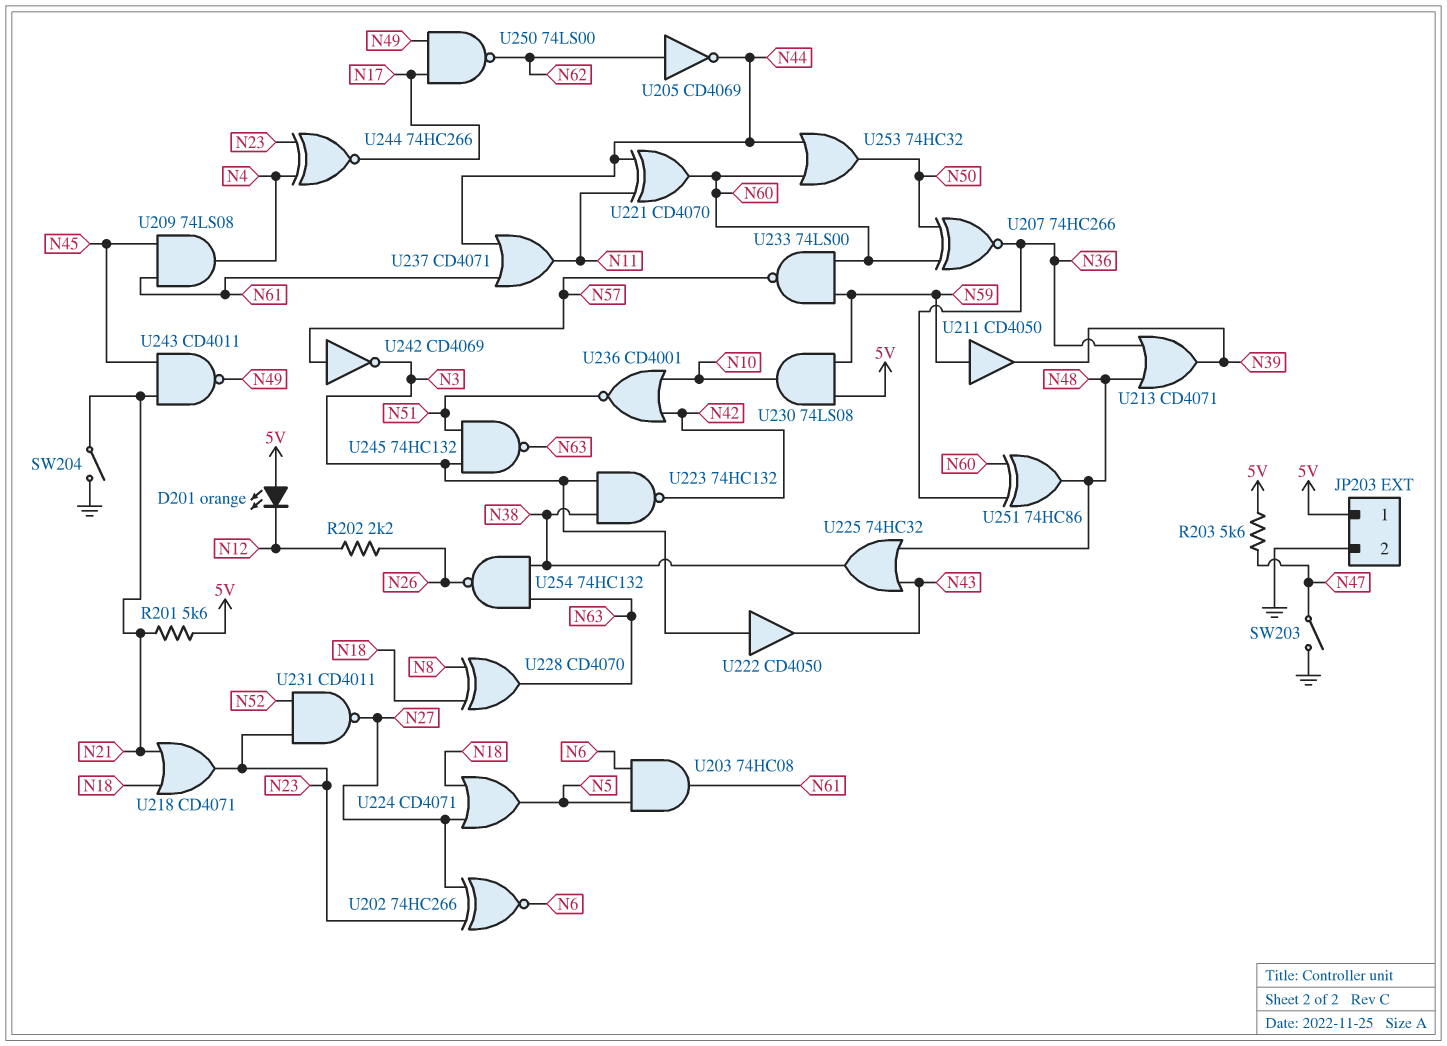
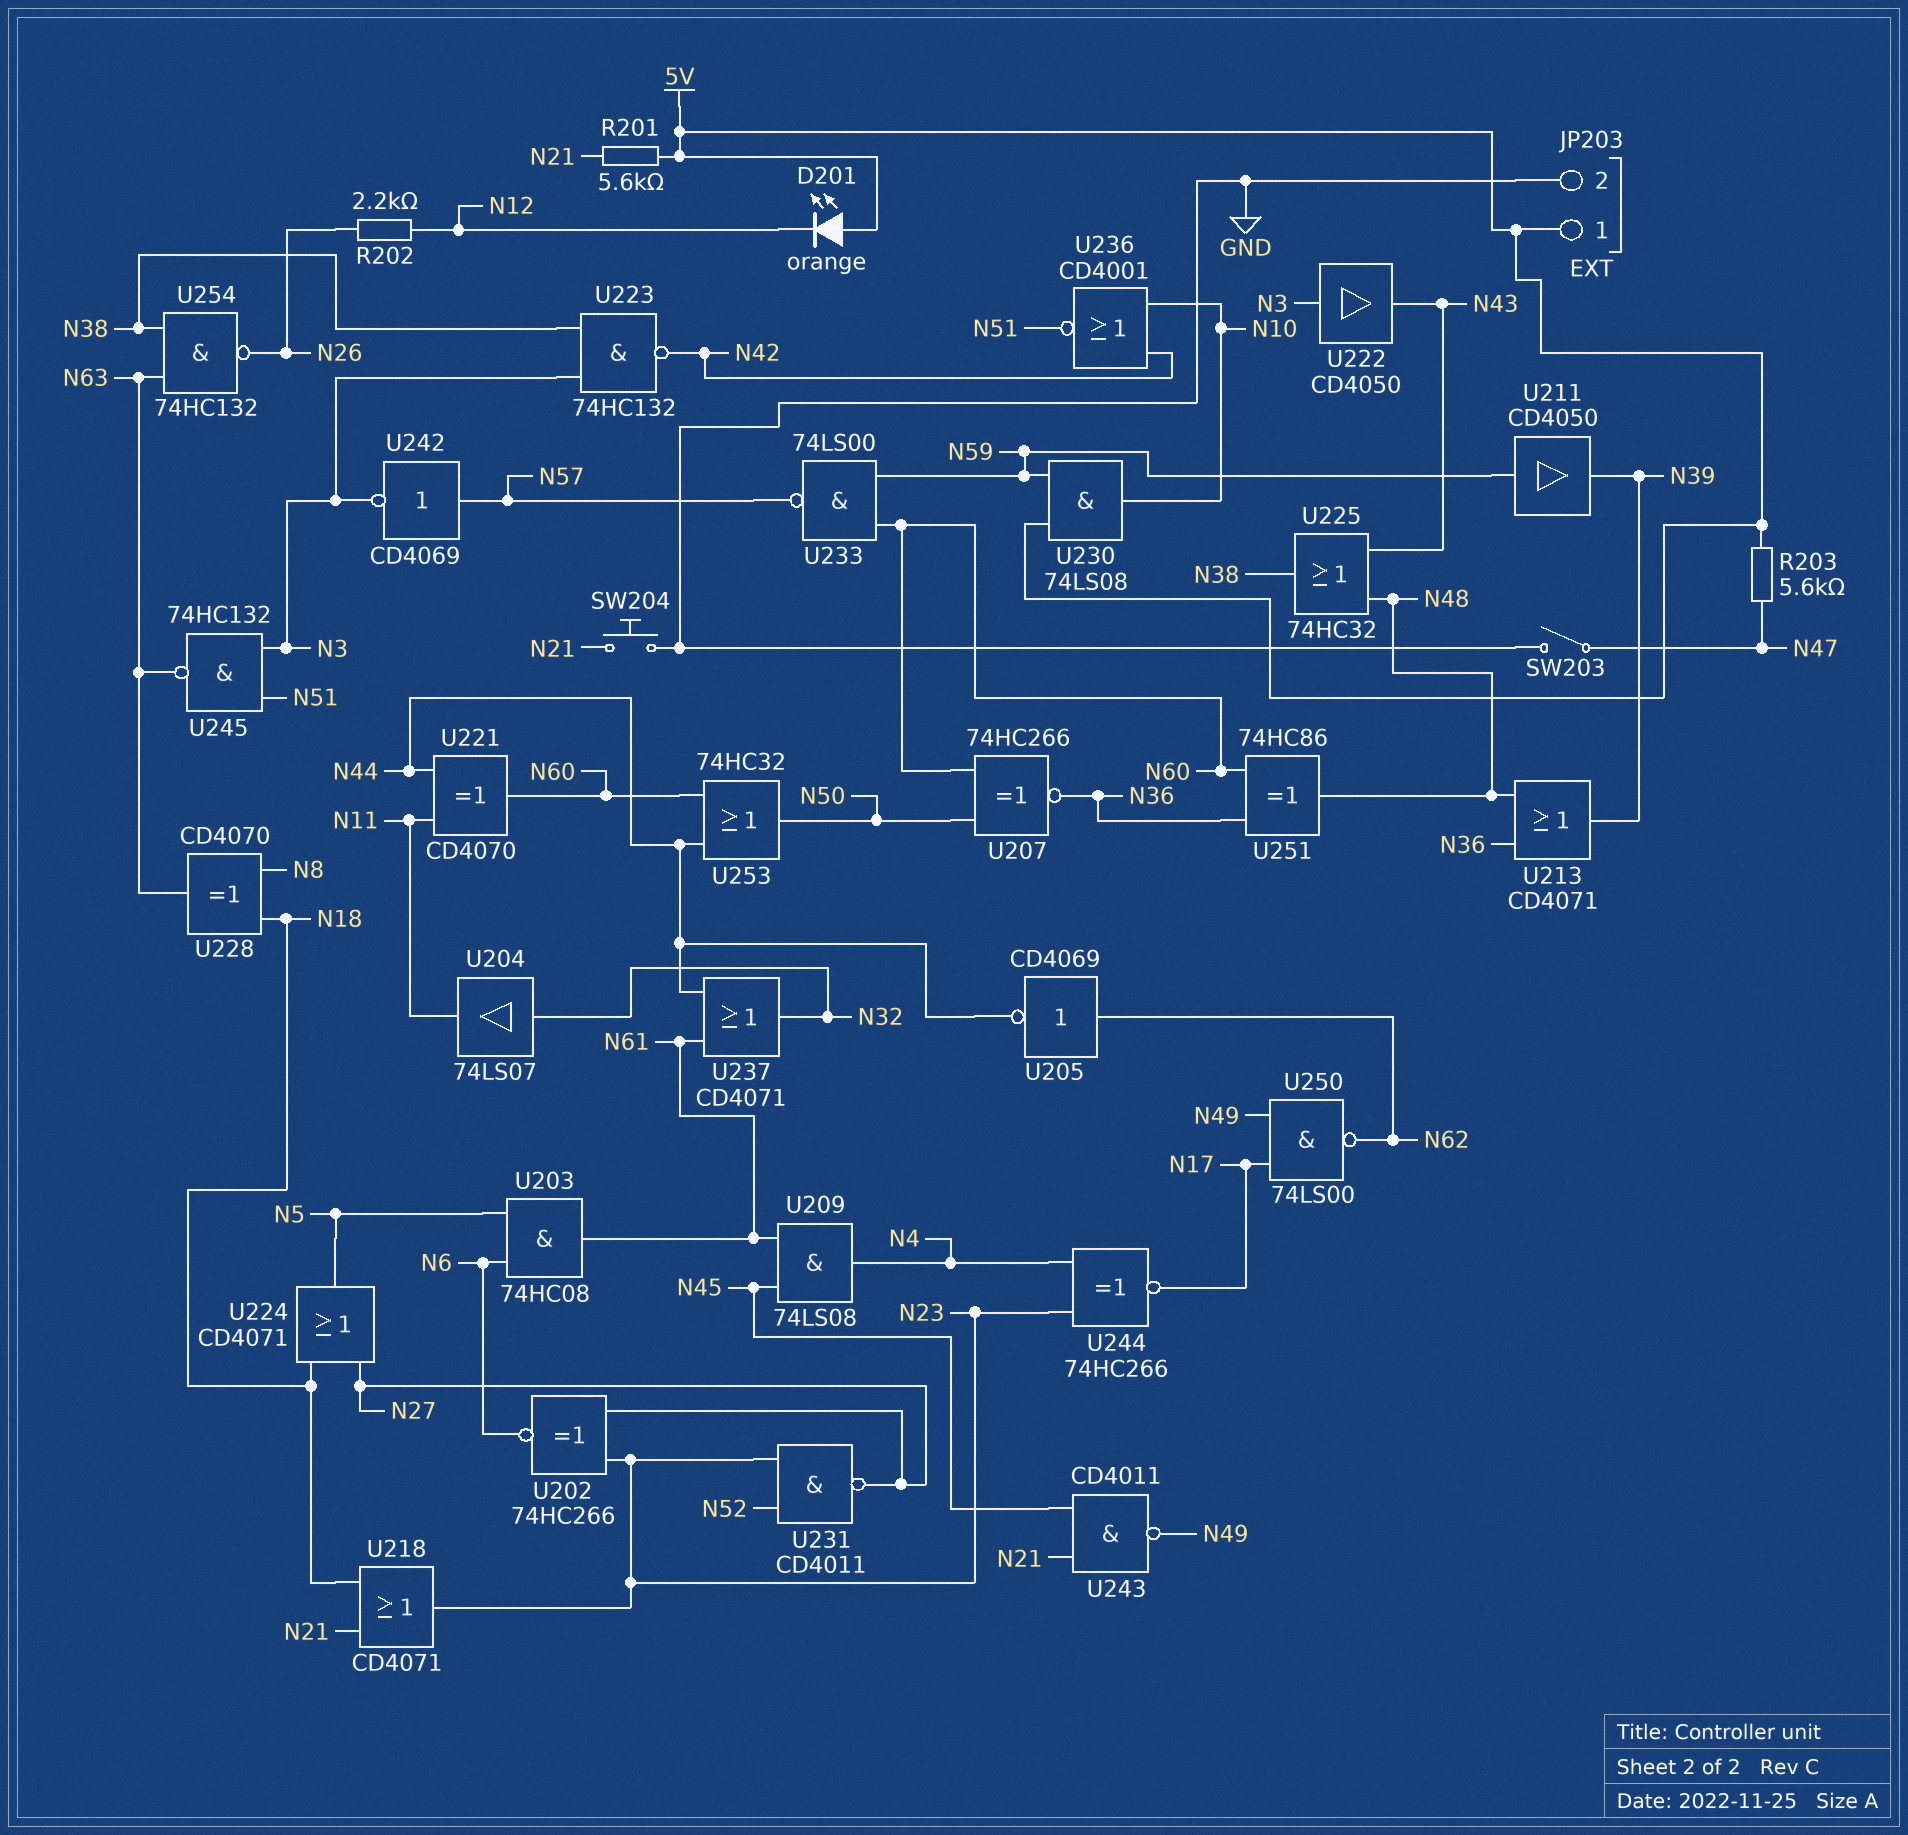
SW204: switch (GND, N21) -> button (GND, N21)
U204: none -> buffer 74LS07 (in N32, out N11)
U237: OR CD4071 (in N44, in N61, out N11) -> OR CD4071 (in N44, in N61, out N32)

